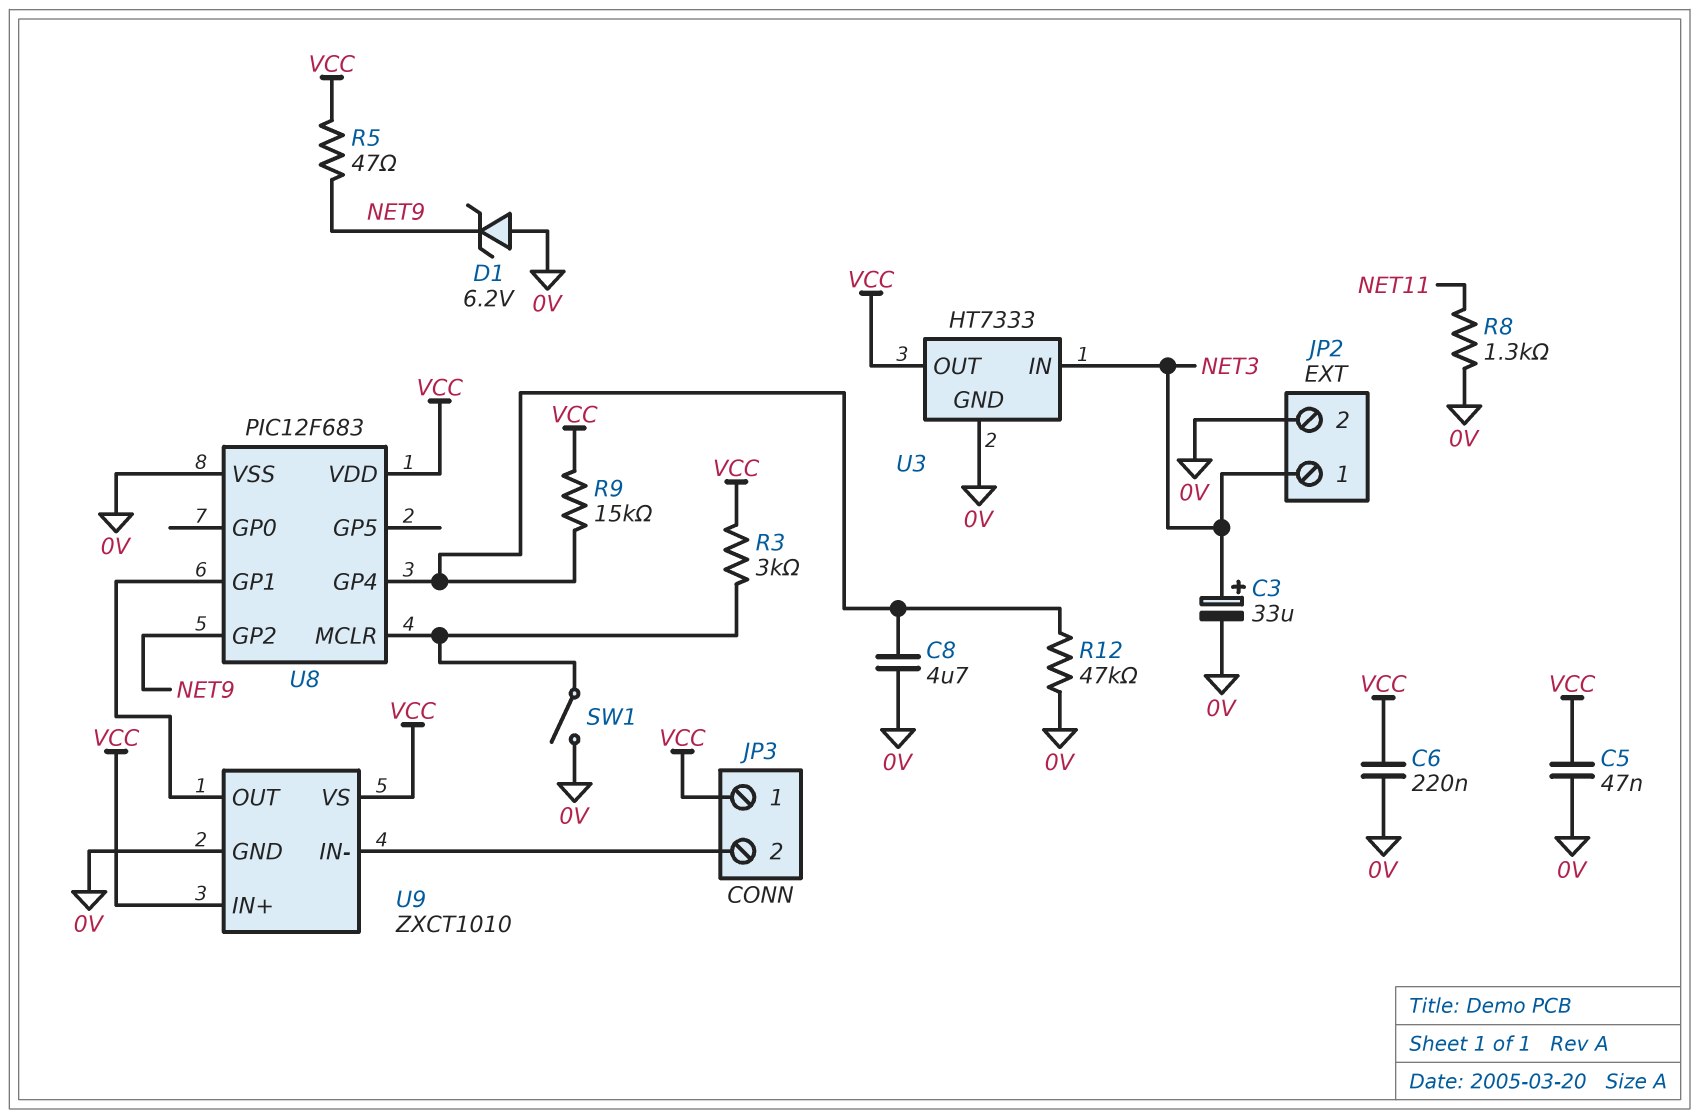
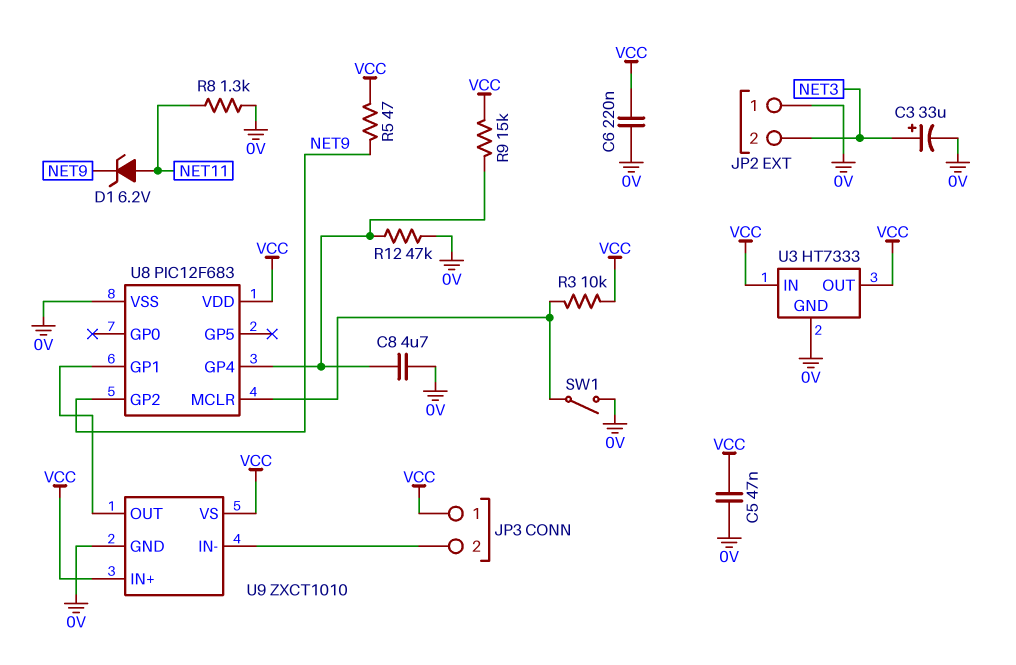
D1: zener 6.2V (A 0V, K NET9) -> zener 6.2V (A NET11, K NET9)
JP2 pin 1: NET3 -> 0V
JP2 pin 2: 0V -> NET3
R3: 3k (U8/MCLR, VCC) -> 10k (U8/MCLR, VCC)
U3 pin IN: NET3 -> VCC

